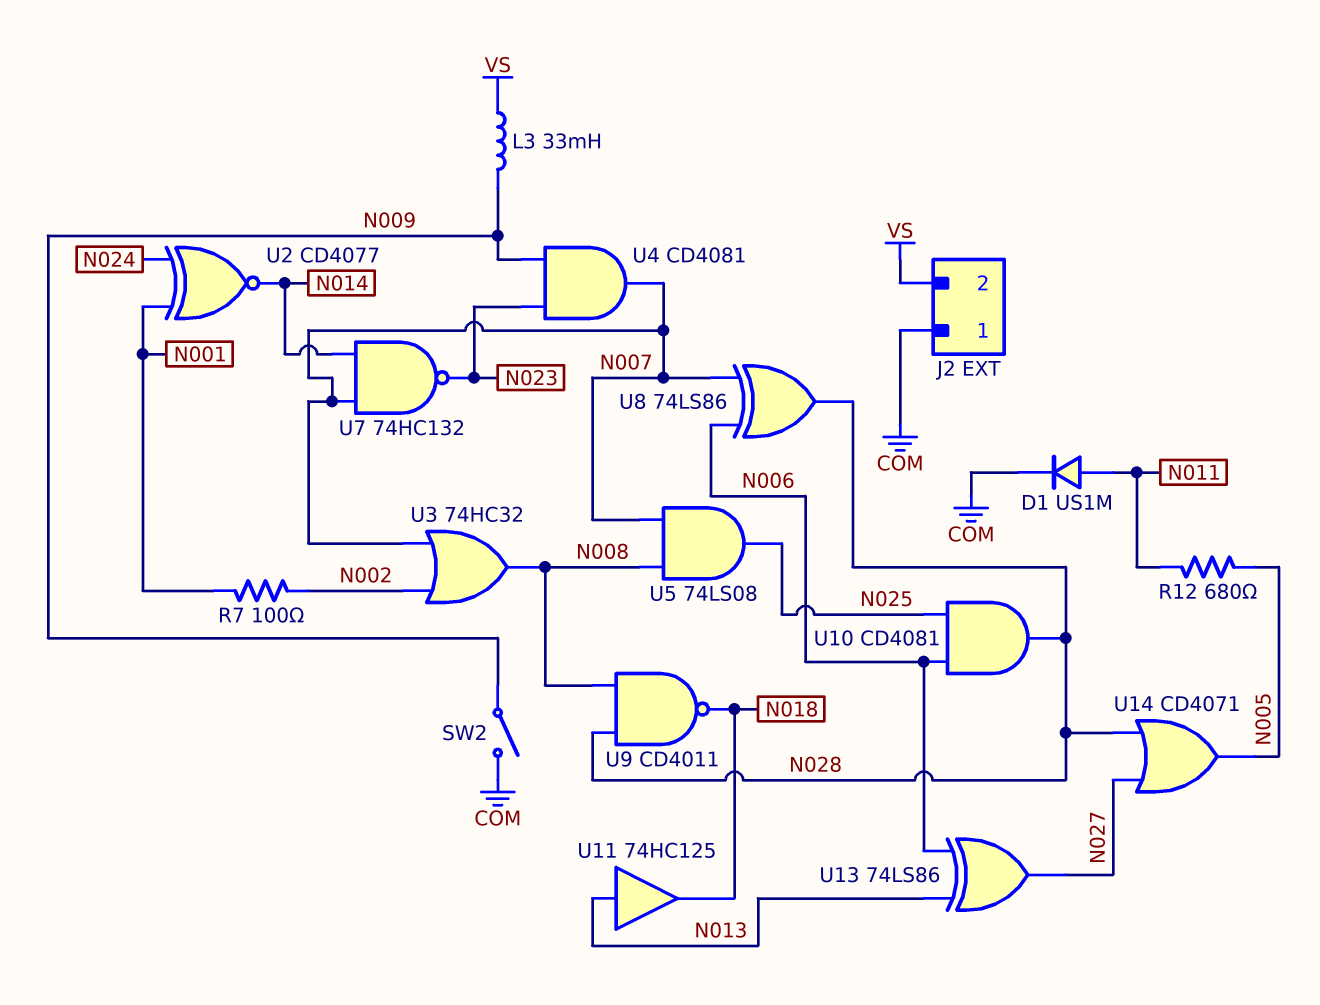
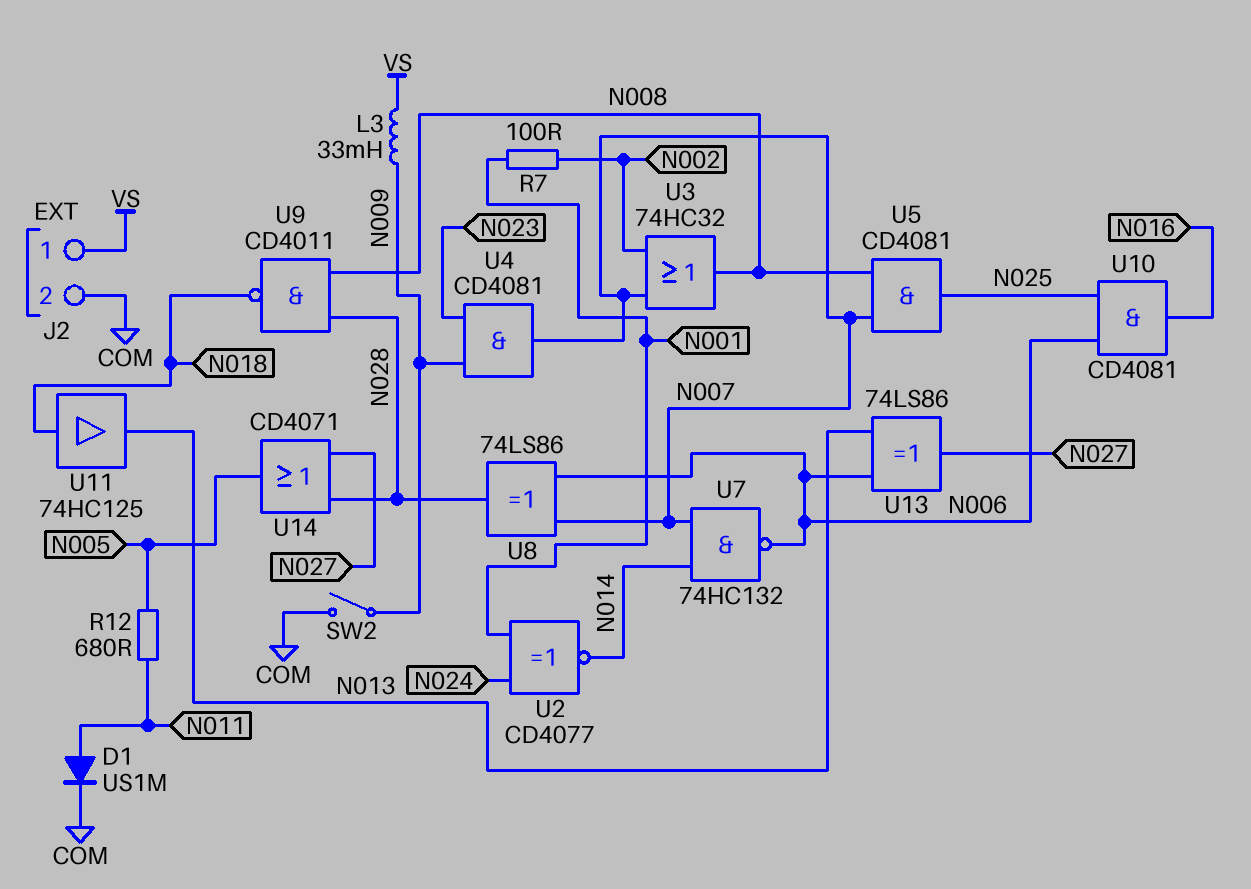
J2 pin 1: COM -> VS
J2 pin 2: VS -> COM
U5: AND 74LS08 (in N007, in N008, out N025) -> AND CD4081 (in N007, in N008, out N025)
U7: NAND 74HC132 (in N007, in N014, out N023) -> NAND 74HC132 (in N007, in N014, out N006)
U10: AND CD4081 (in N006, in N025, out N028) -> AND CD4081 (in N006, in N025, out N016)
U11: buffer 74HC125 (in N013, out N018) -> buffer 74HC125 (in N018, out N013)

